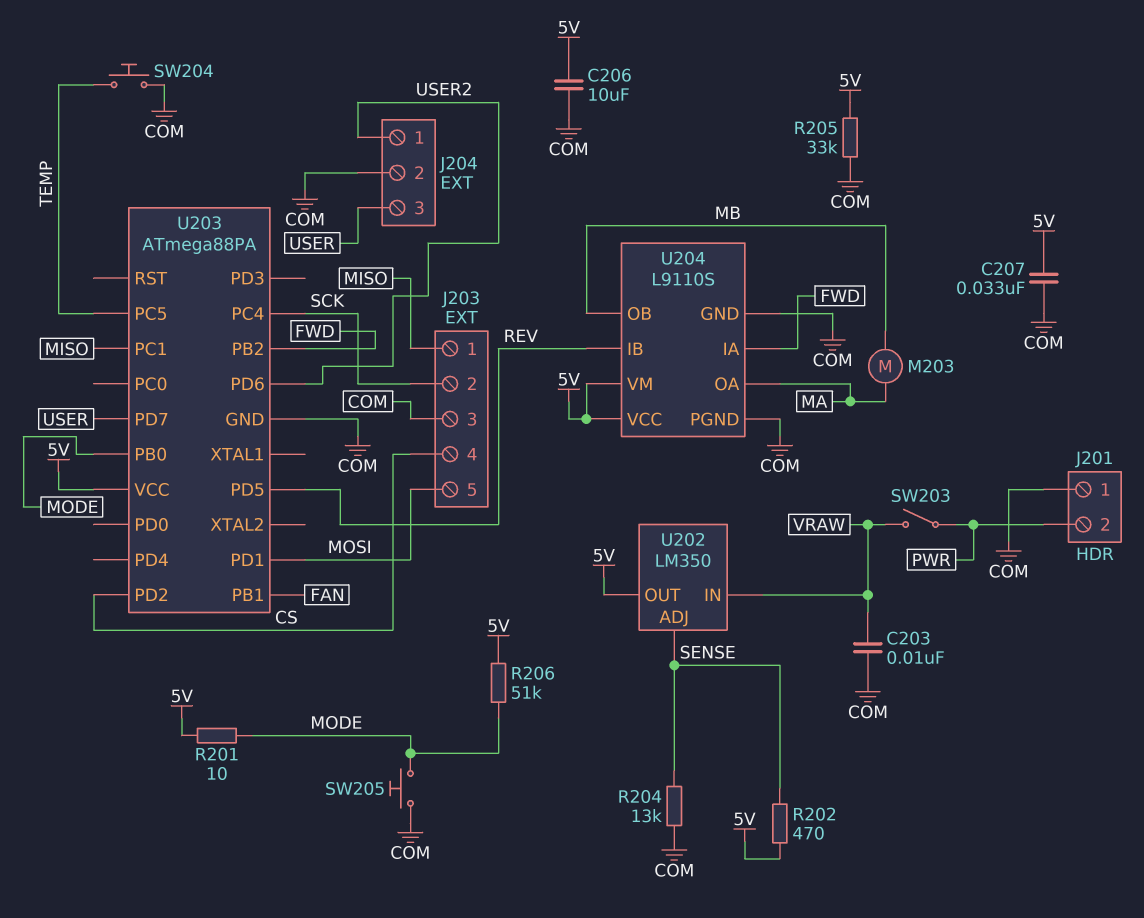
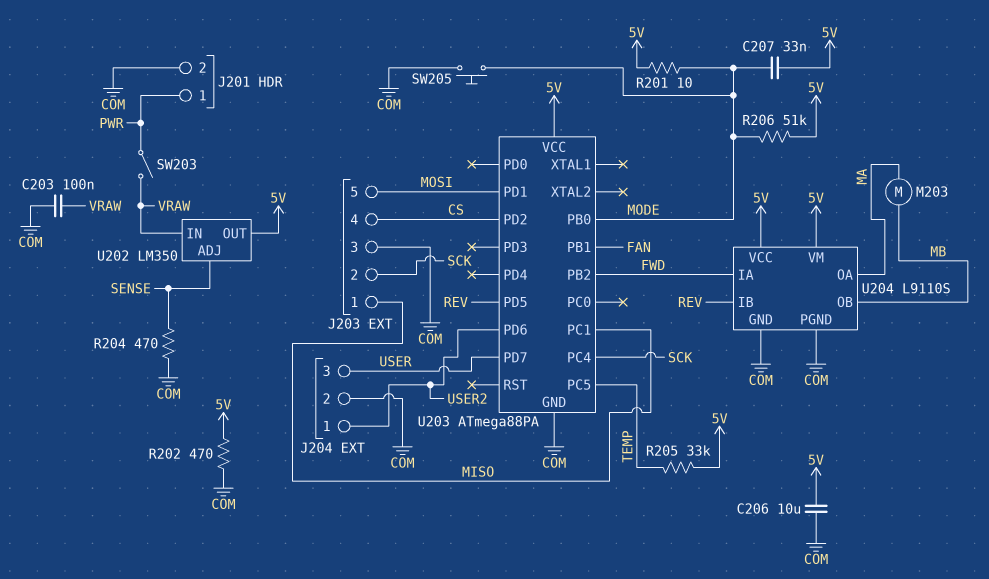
C203: 10nF (COM, VRAW) -> 100nF (COM, VRAW)
C207: 33nF (5V, COM) -> 33nF (5V, MODE)
J201 pin 1: COM -> PWR
J201 pin 2: PWR -> COM
R202: 470 (5V, SENSE) -> 470 (5V, COM)
R204: 13k (COM, SENSE) -> 470 (COM, SENSE)
R205: 33k (5V, COM) -> 33k (5V, TEMP)
SW204: button (COM, TEMP) -> none

